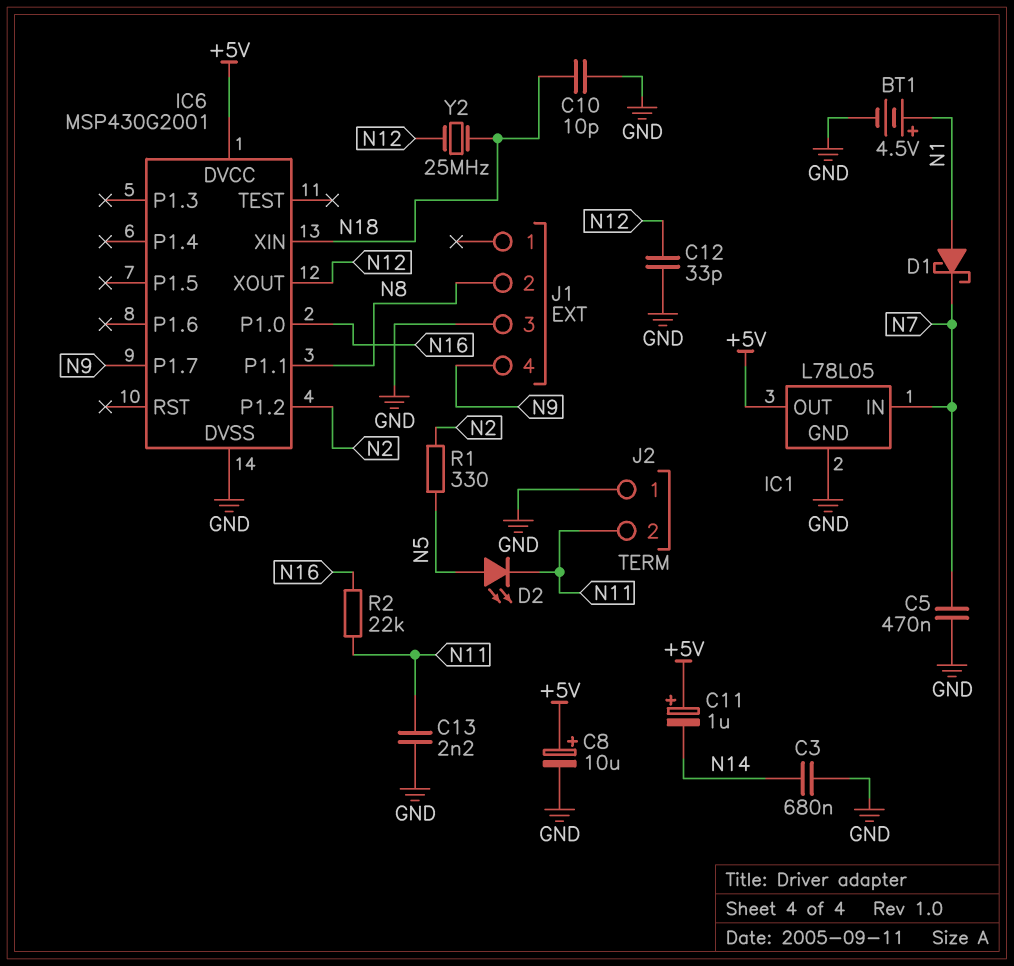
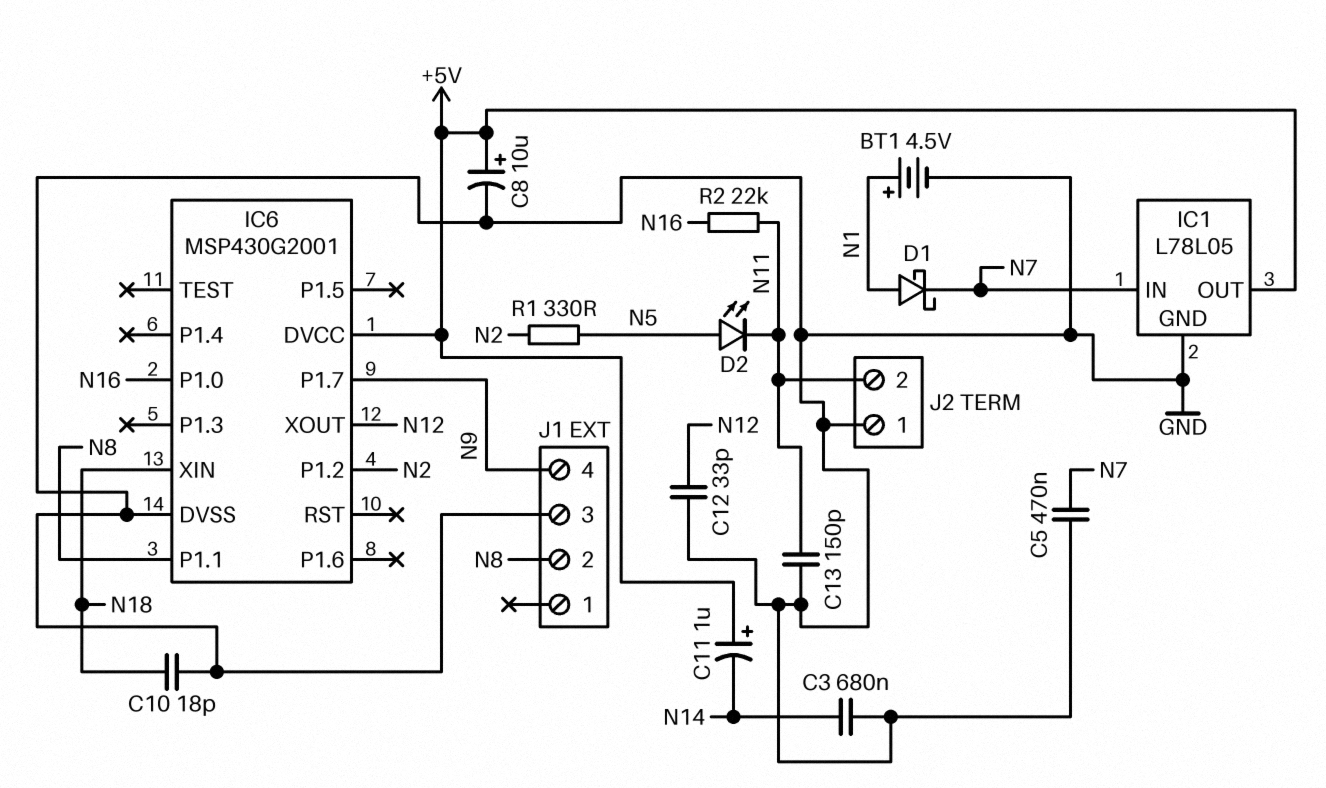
C10: 10pF (GND, N18) -> 18pF (GND, N18)
C13: 2.2nF (GND, N11) -> 150pF (GND, N11)
Y2: 25MHz (N12, N18) -> none

